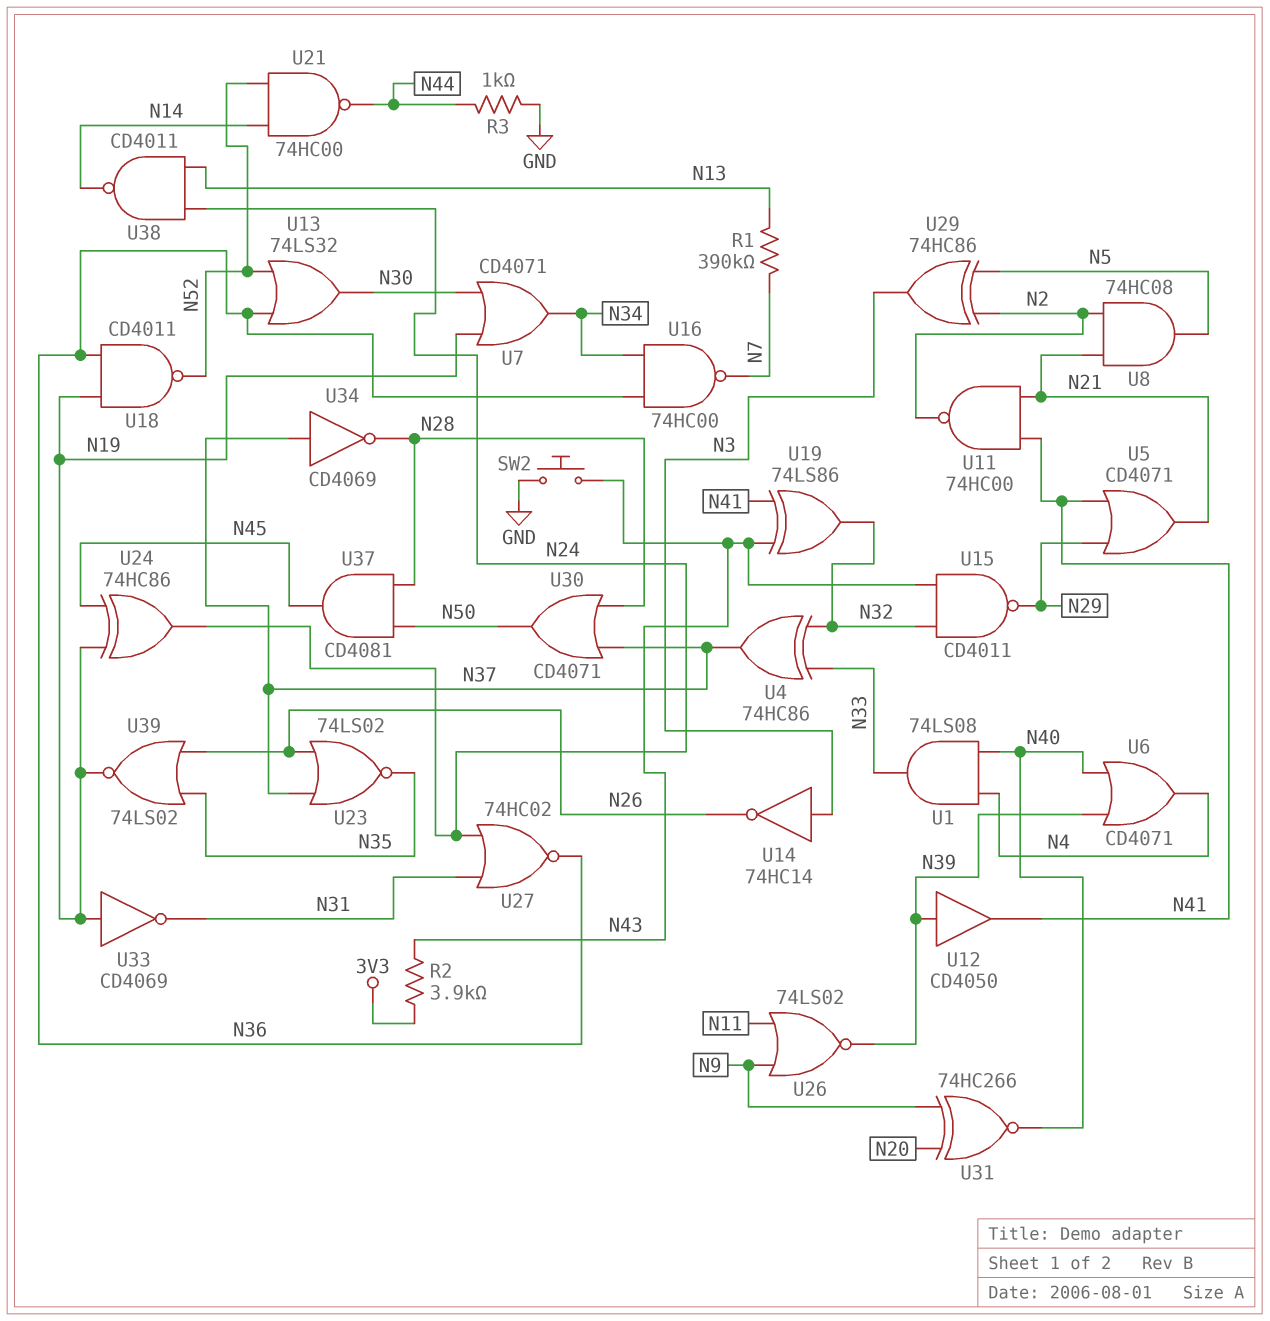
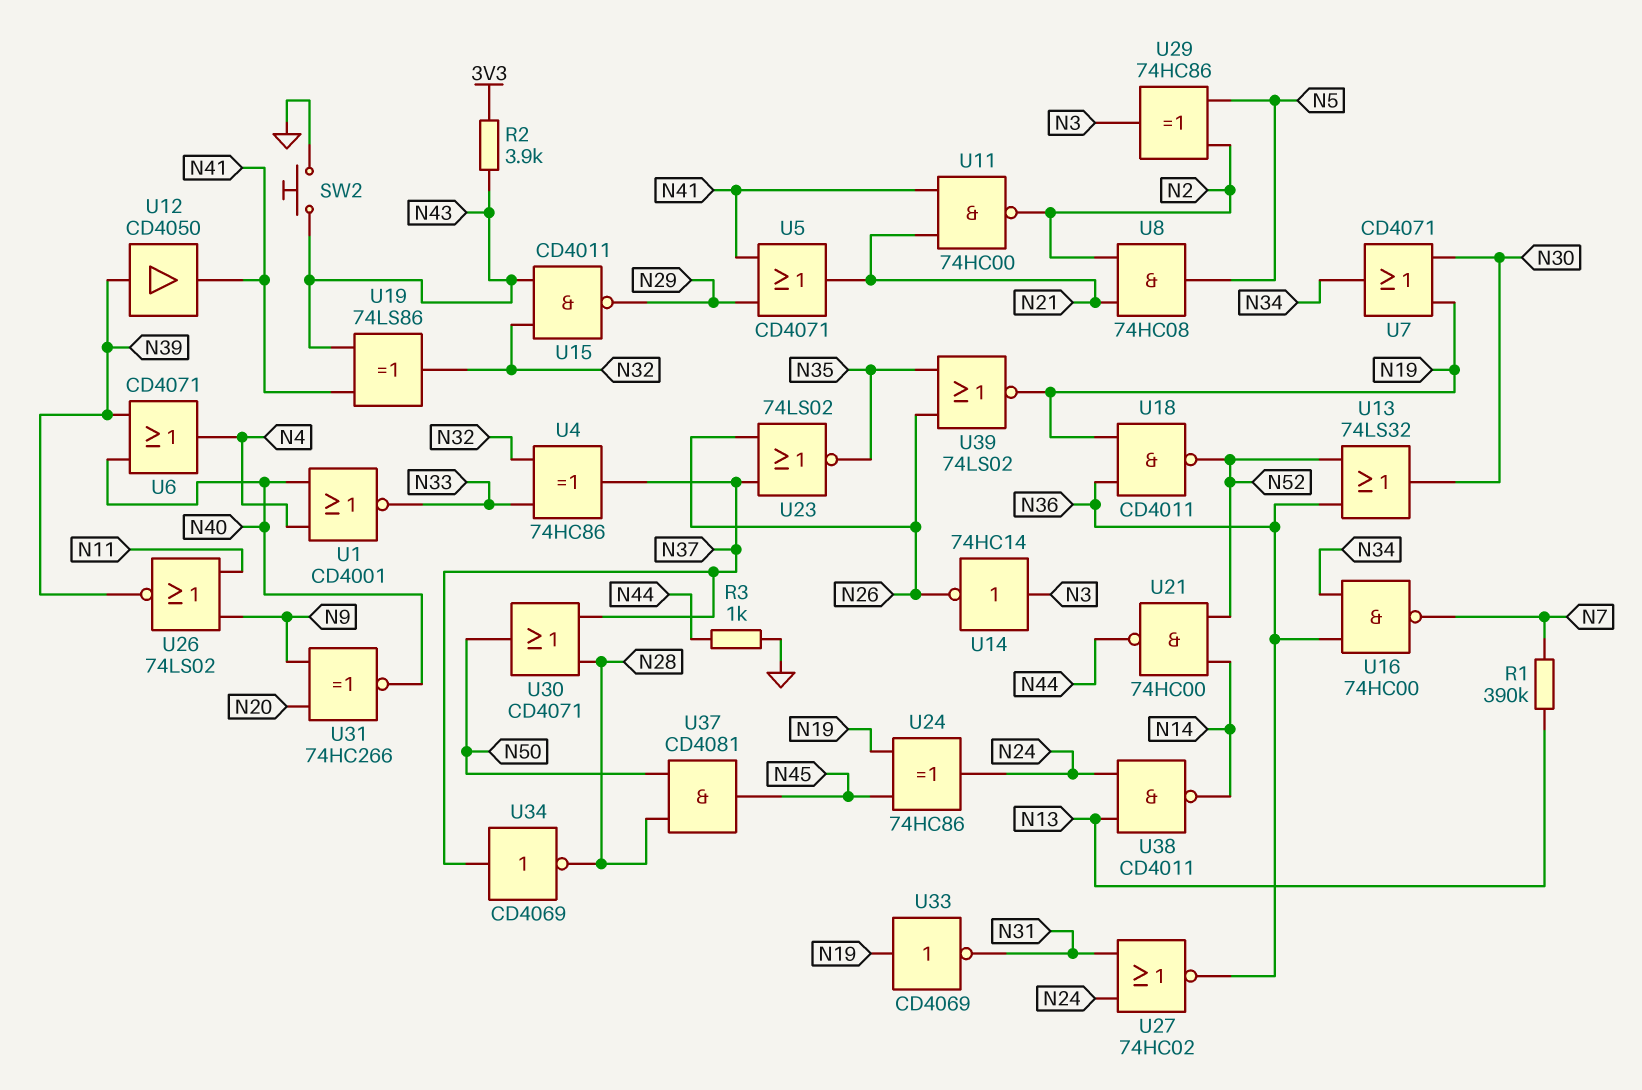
U1: AND 74LS08 (in N4, in N40, out N33) -> NOR CD4001 (in N4, in N40, out N33)

